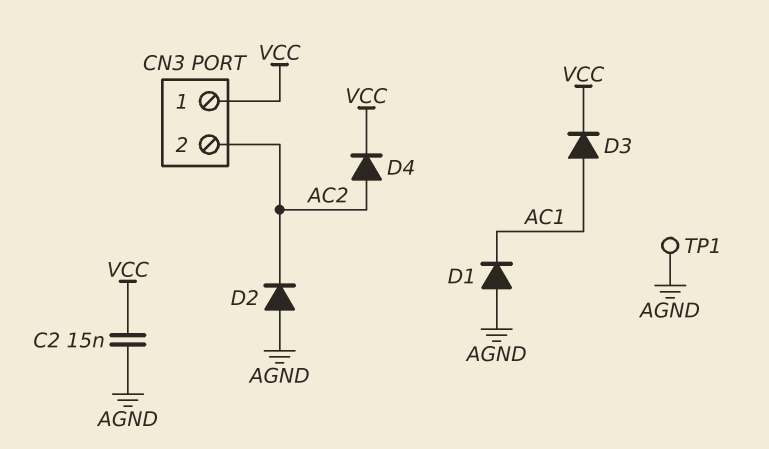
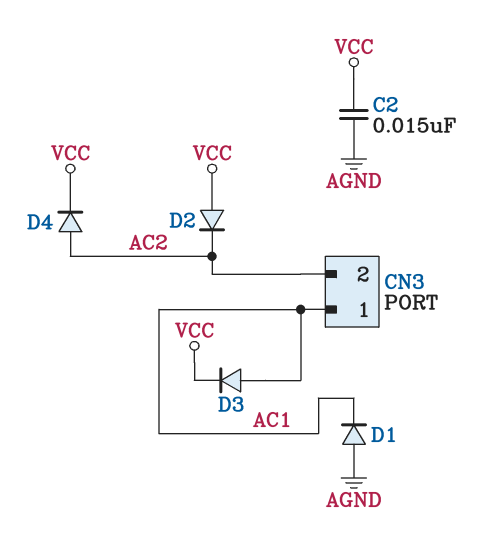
CN3 pin 1: VCC -> AC1
D2: diode (A AGND, K AC2) -> diode (A VCC, K AC2)
TP1: test point (AGND) -> none

